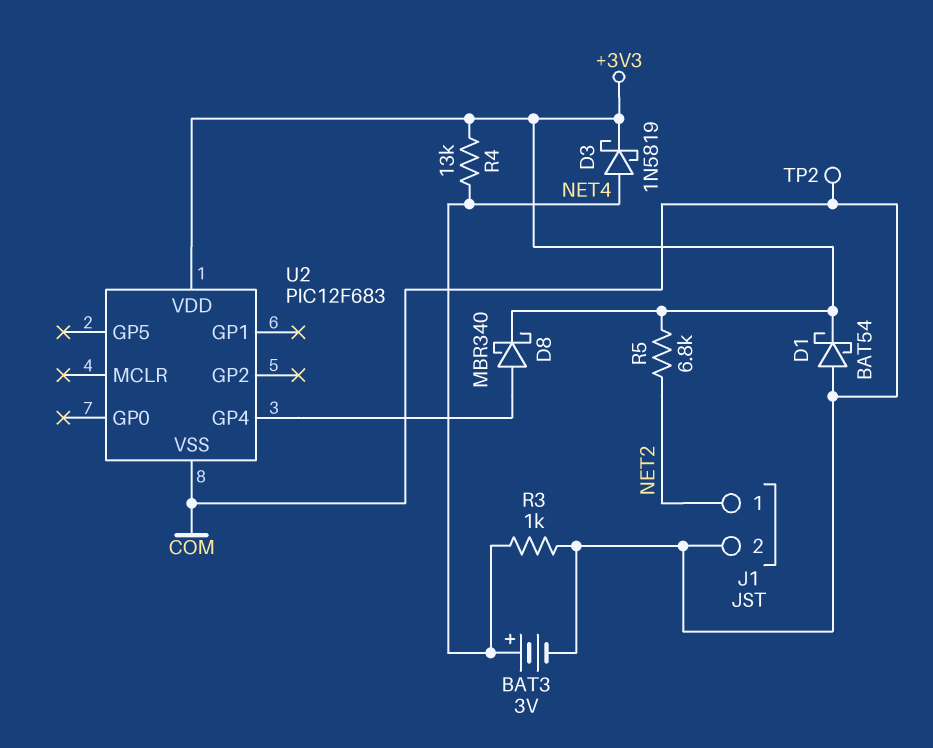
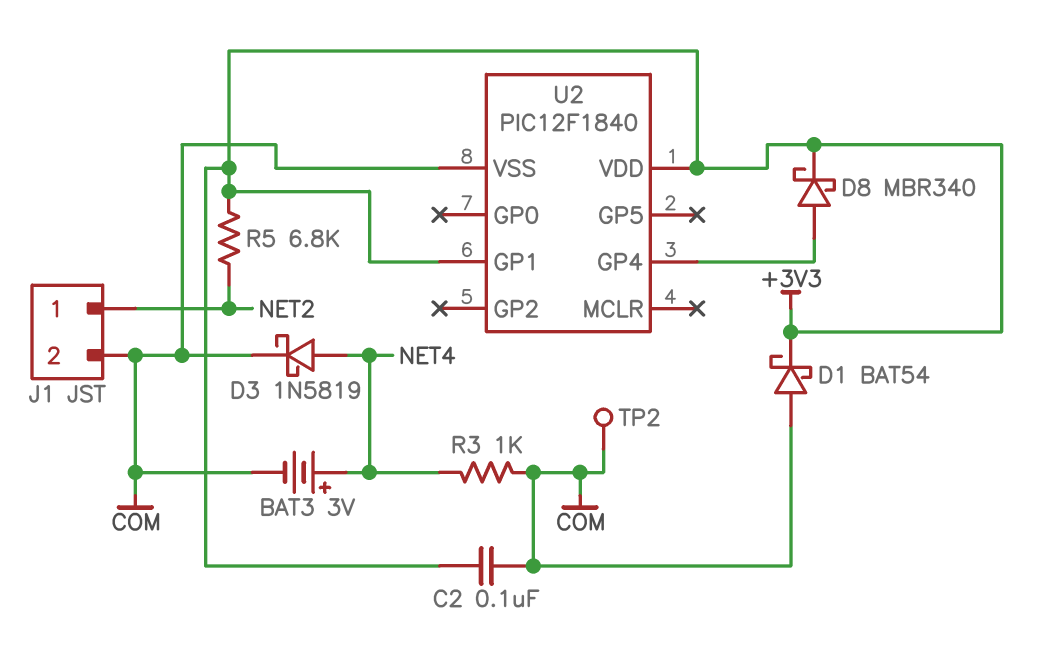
C2: none -> 100nF (+3V3, COM)
D3: schottky 1N5819 (A NET4, K +3V3) -> schottky 1N5819 (A NET4, K COM)
R4: 13k (+3V3, NET4) -> none
U2: PIC12F683 -> PIC12F1840
U2 pin GP1: none -> +3V3

